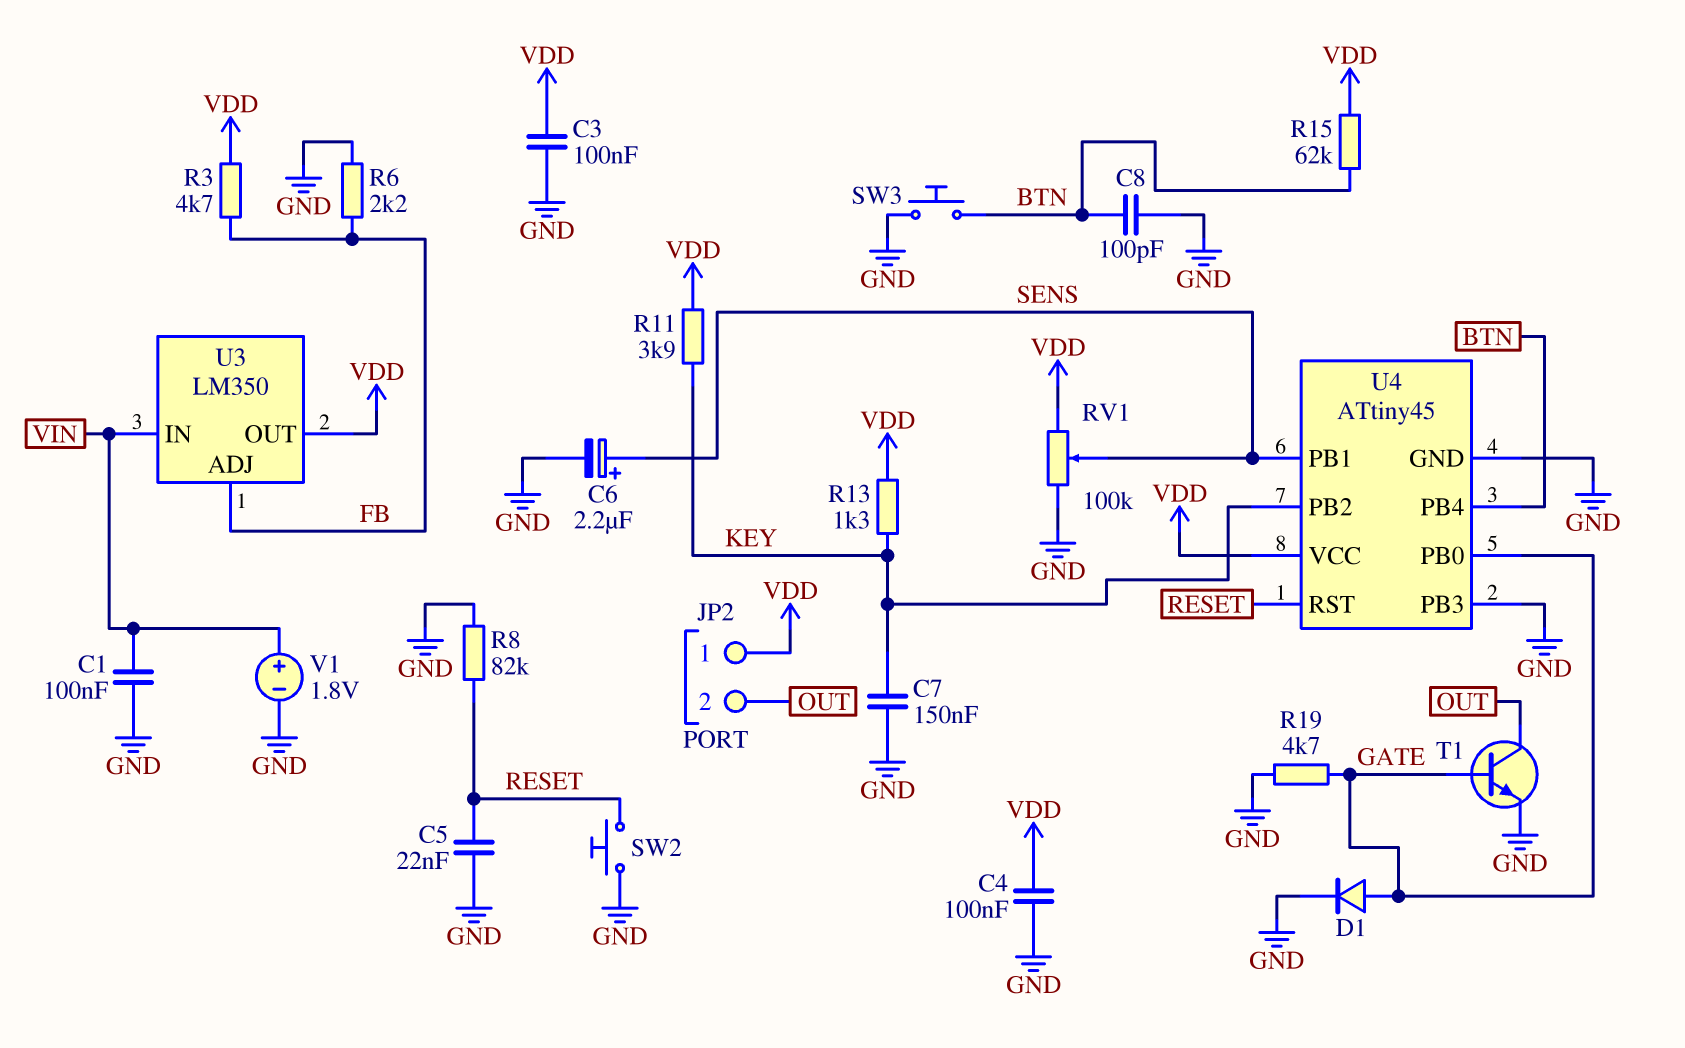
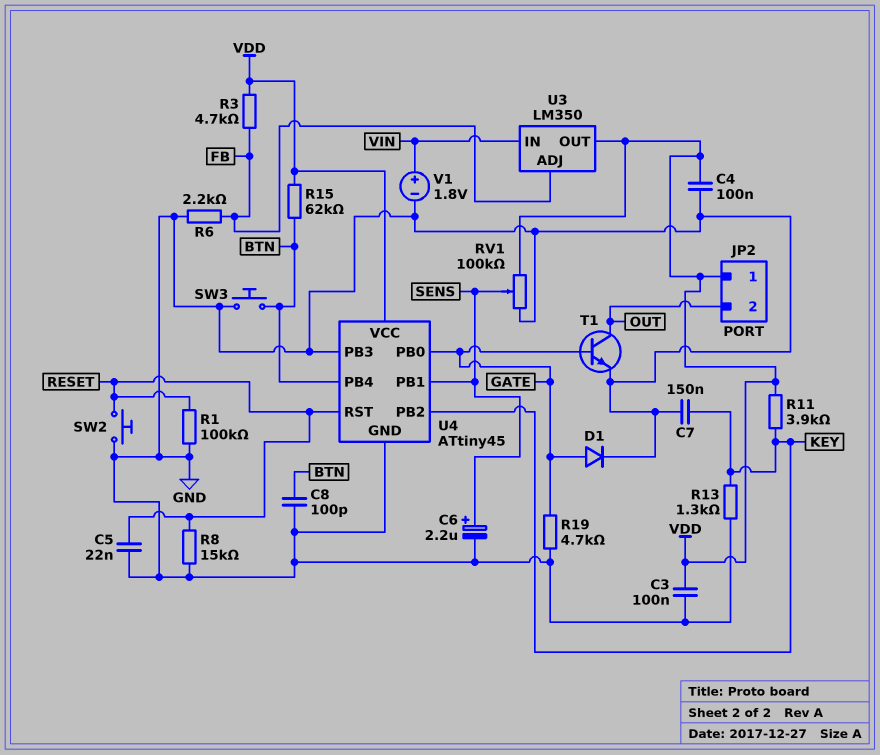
C1: 100nF (GND, VIN) -> none
R1: none -> 100k (GND, RESET)
R8: 82k (GND, RESET) -> 15k (GND, RESET)
R13: 1.3k (KEY, VDD) -> 1.3k (GND, KEY)

